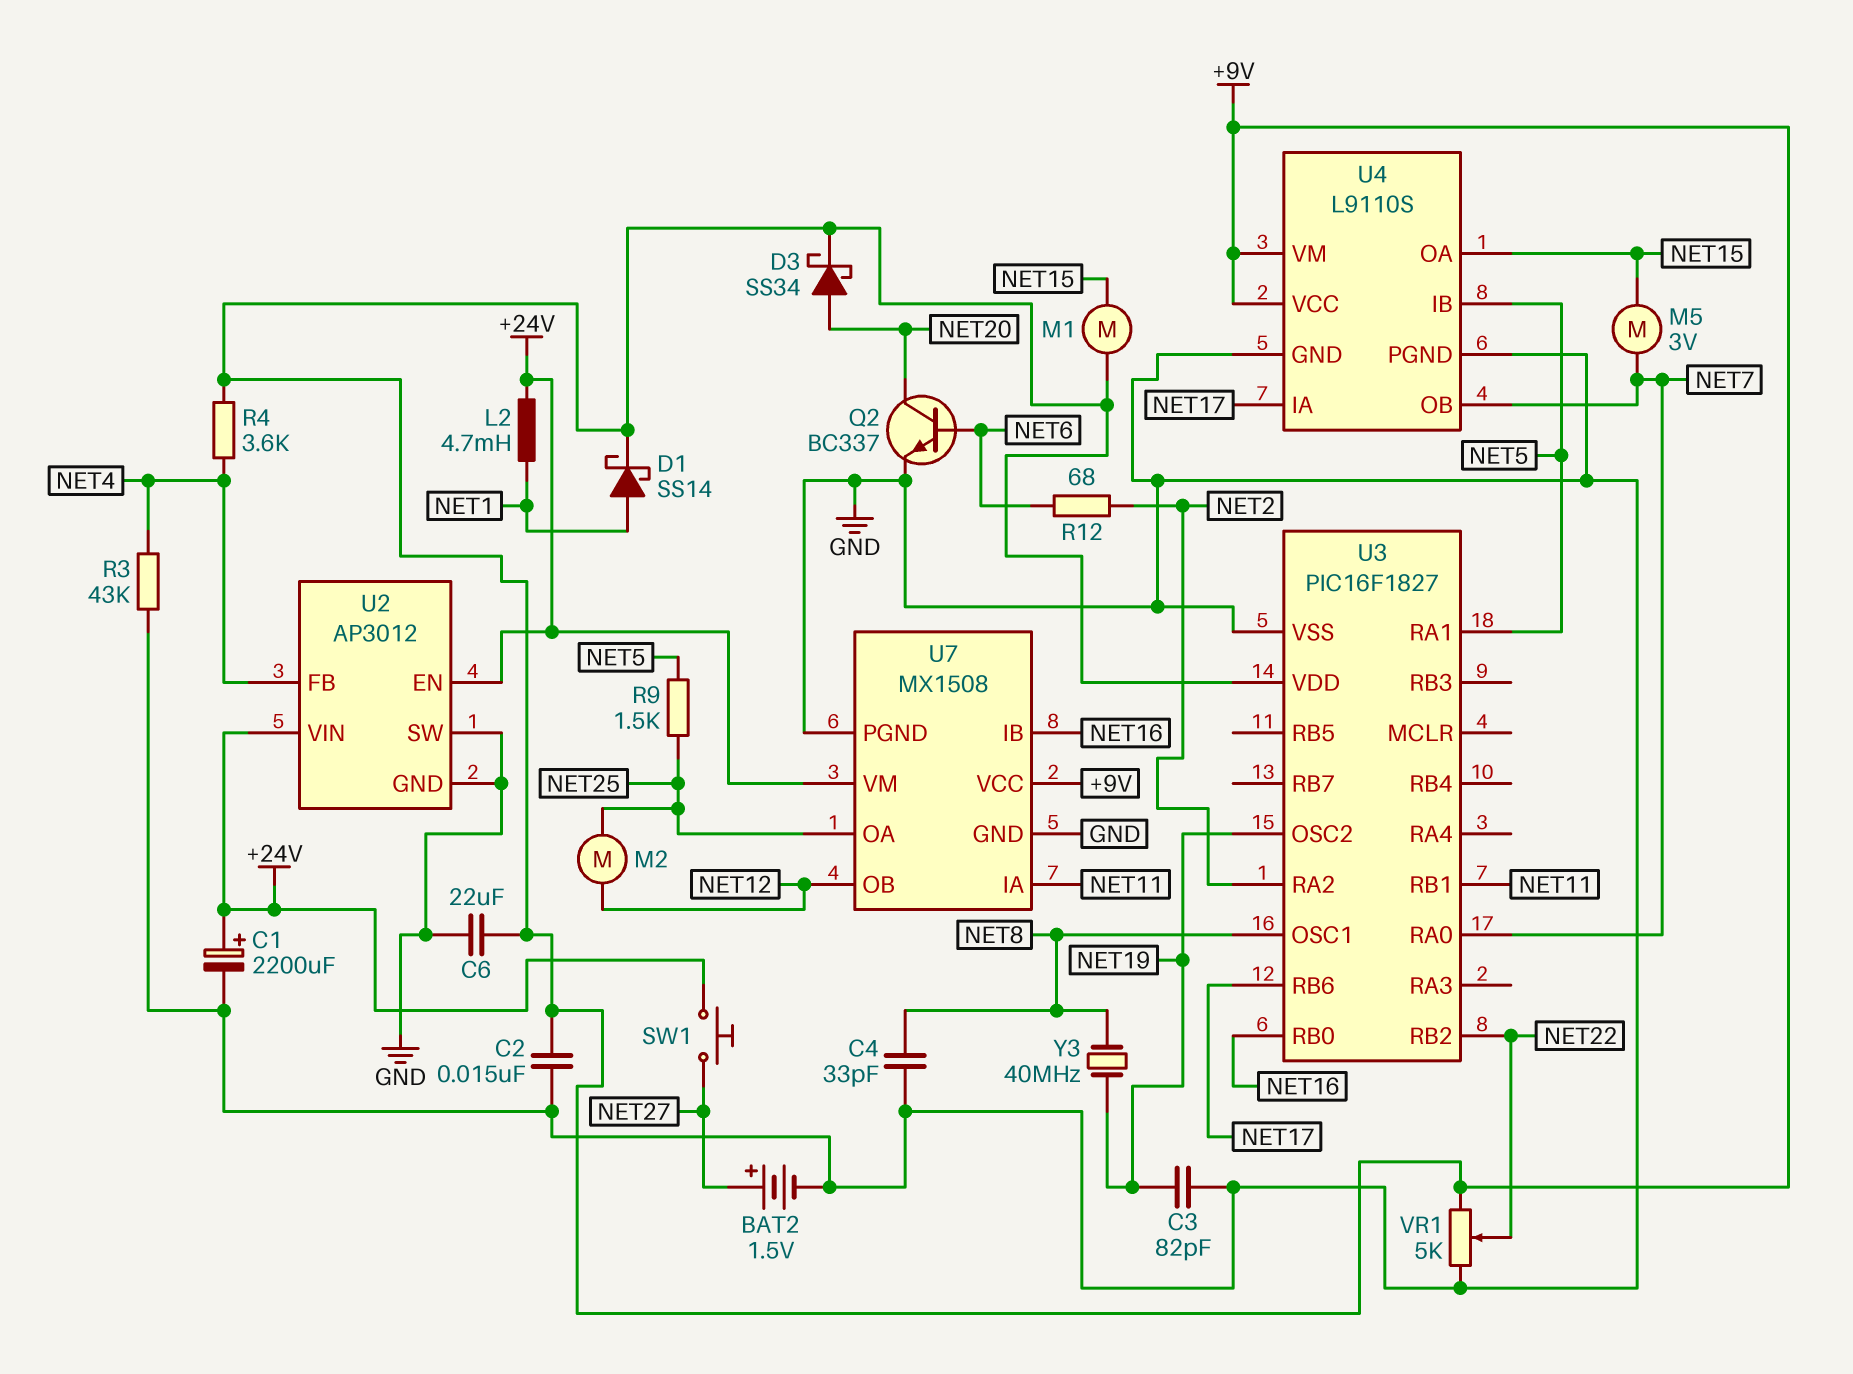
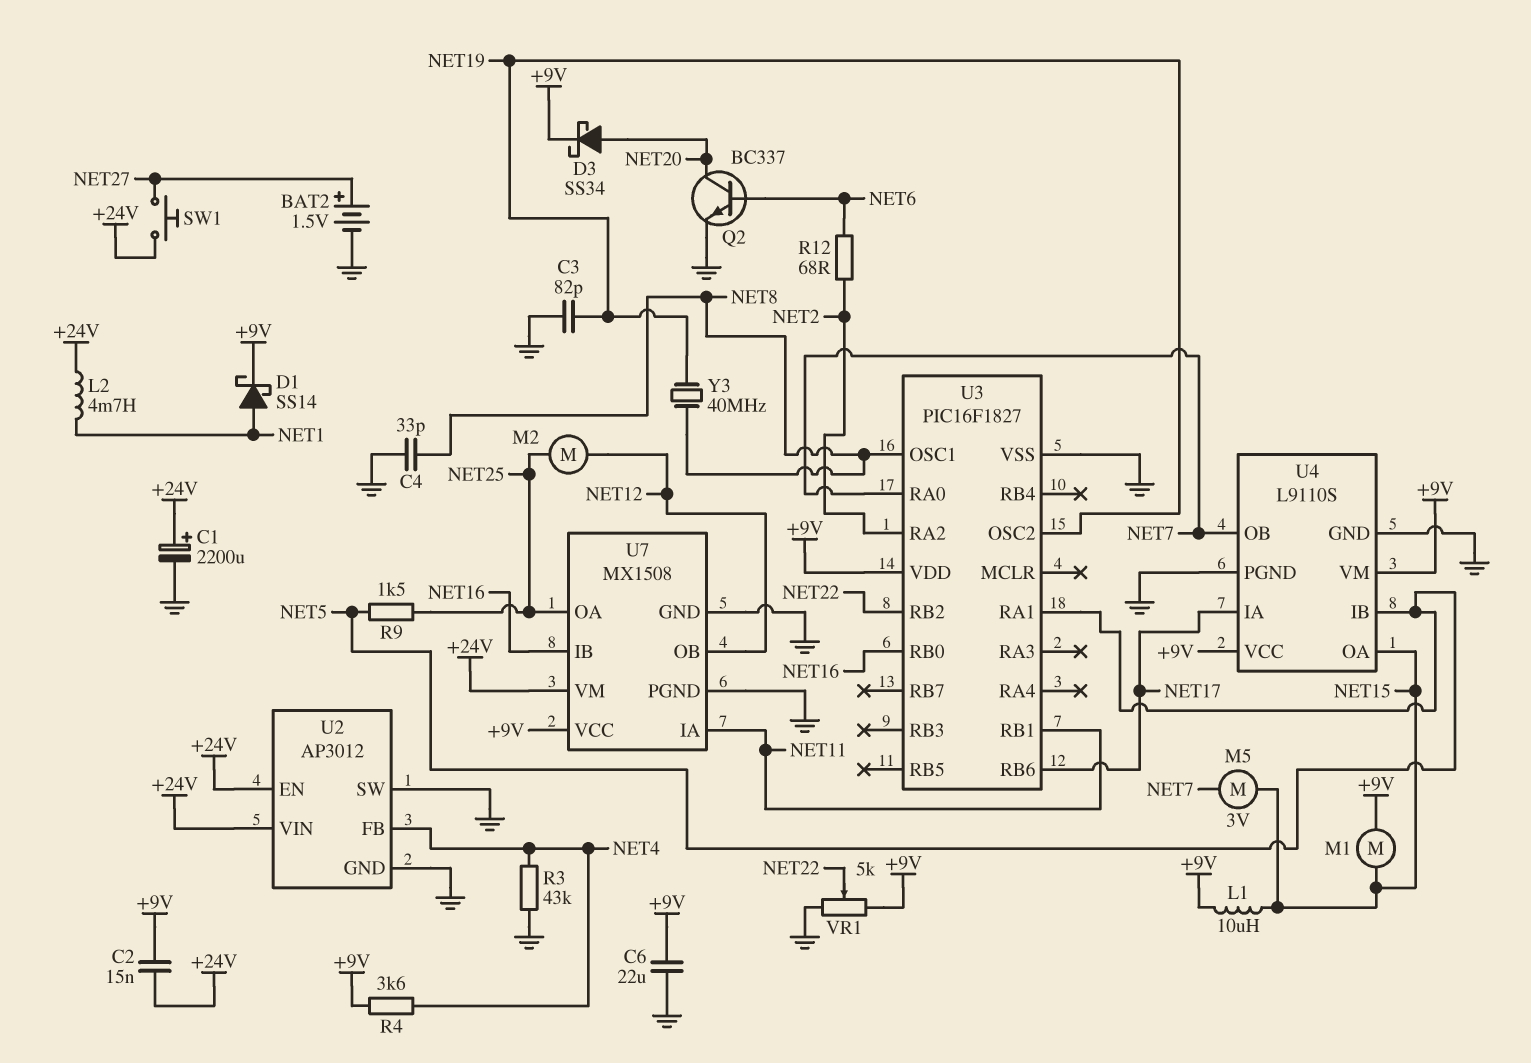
C2: 15nF (+9V, GND) -> 15nF (+9V, +24V)
L1: none -> 10uH (+9V, NET15)

